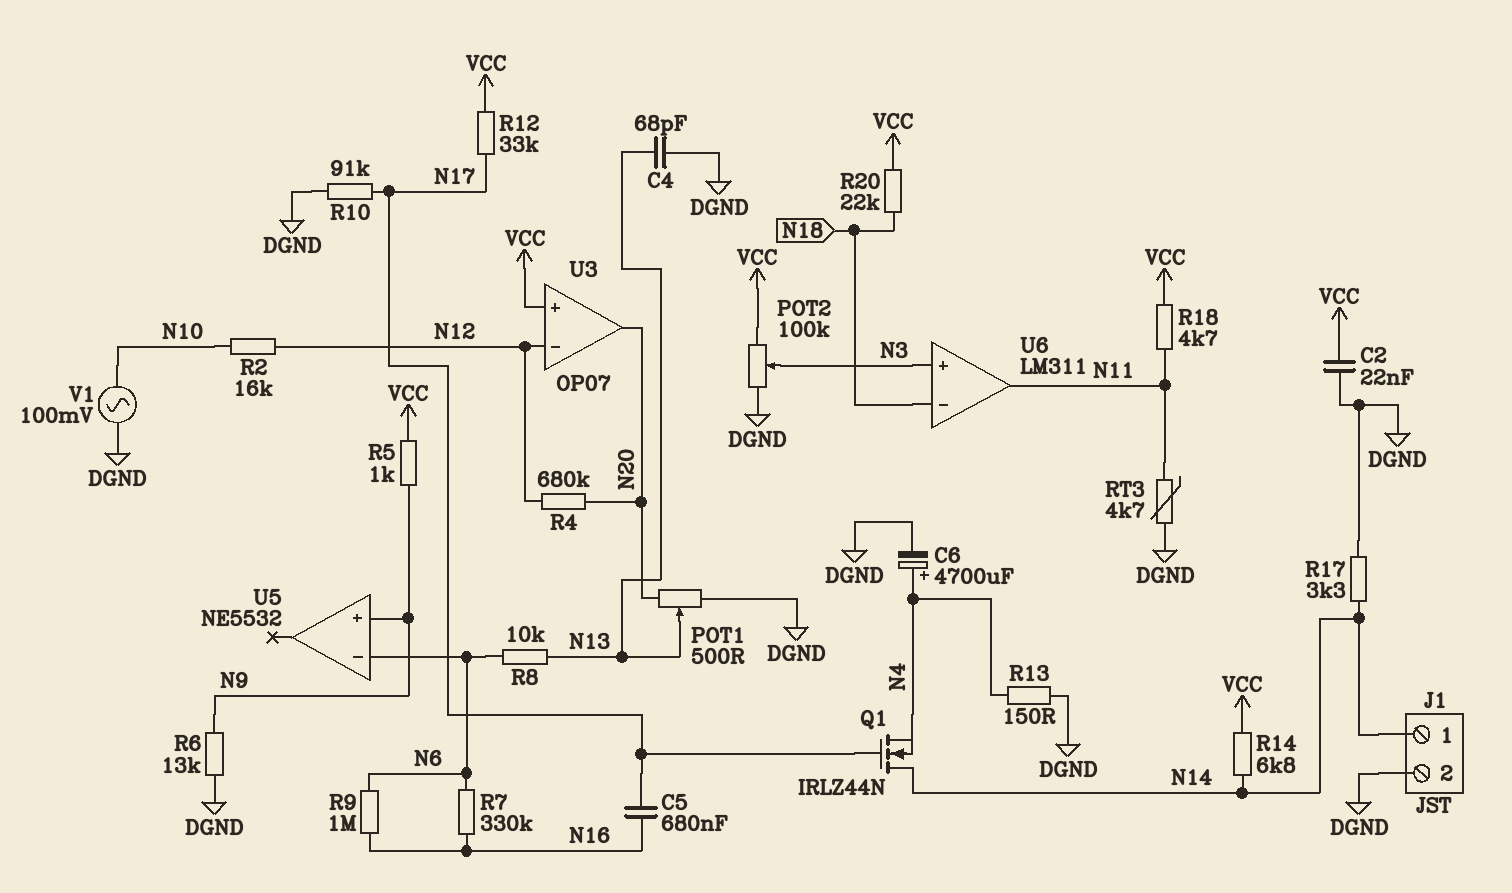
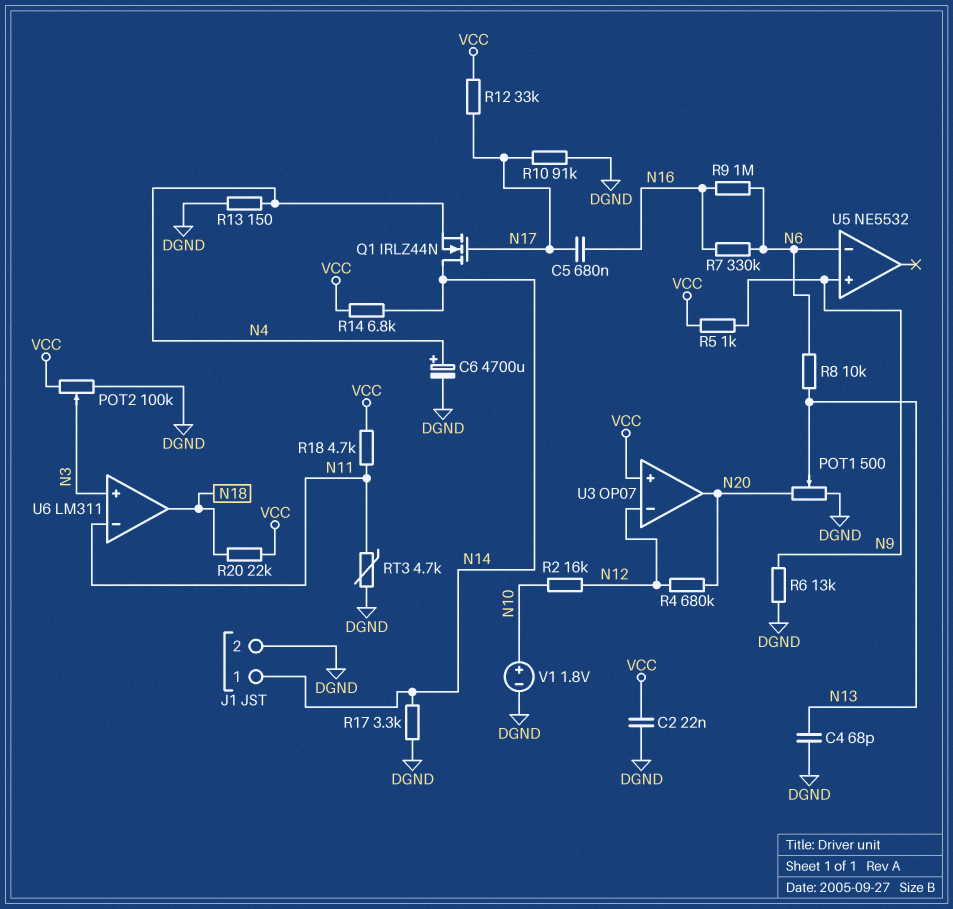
U6 pin in-: N18 -> N11
U6 pin out: N11 -> N18
V1: AC 100mV (DGND, N10) -> 1.8V (plus N10, minus DGND)

